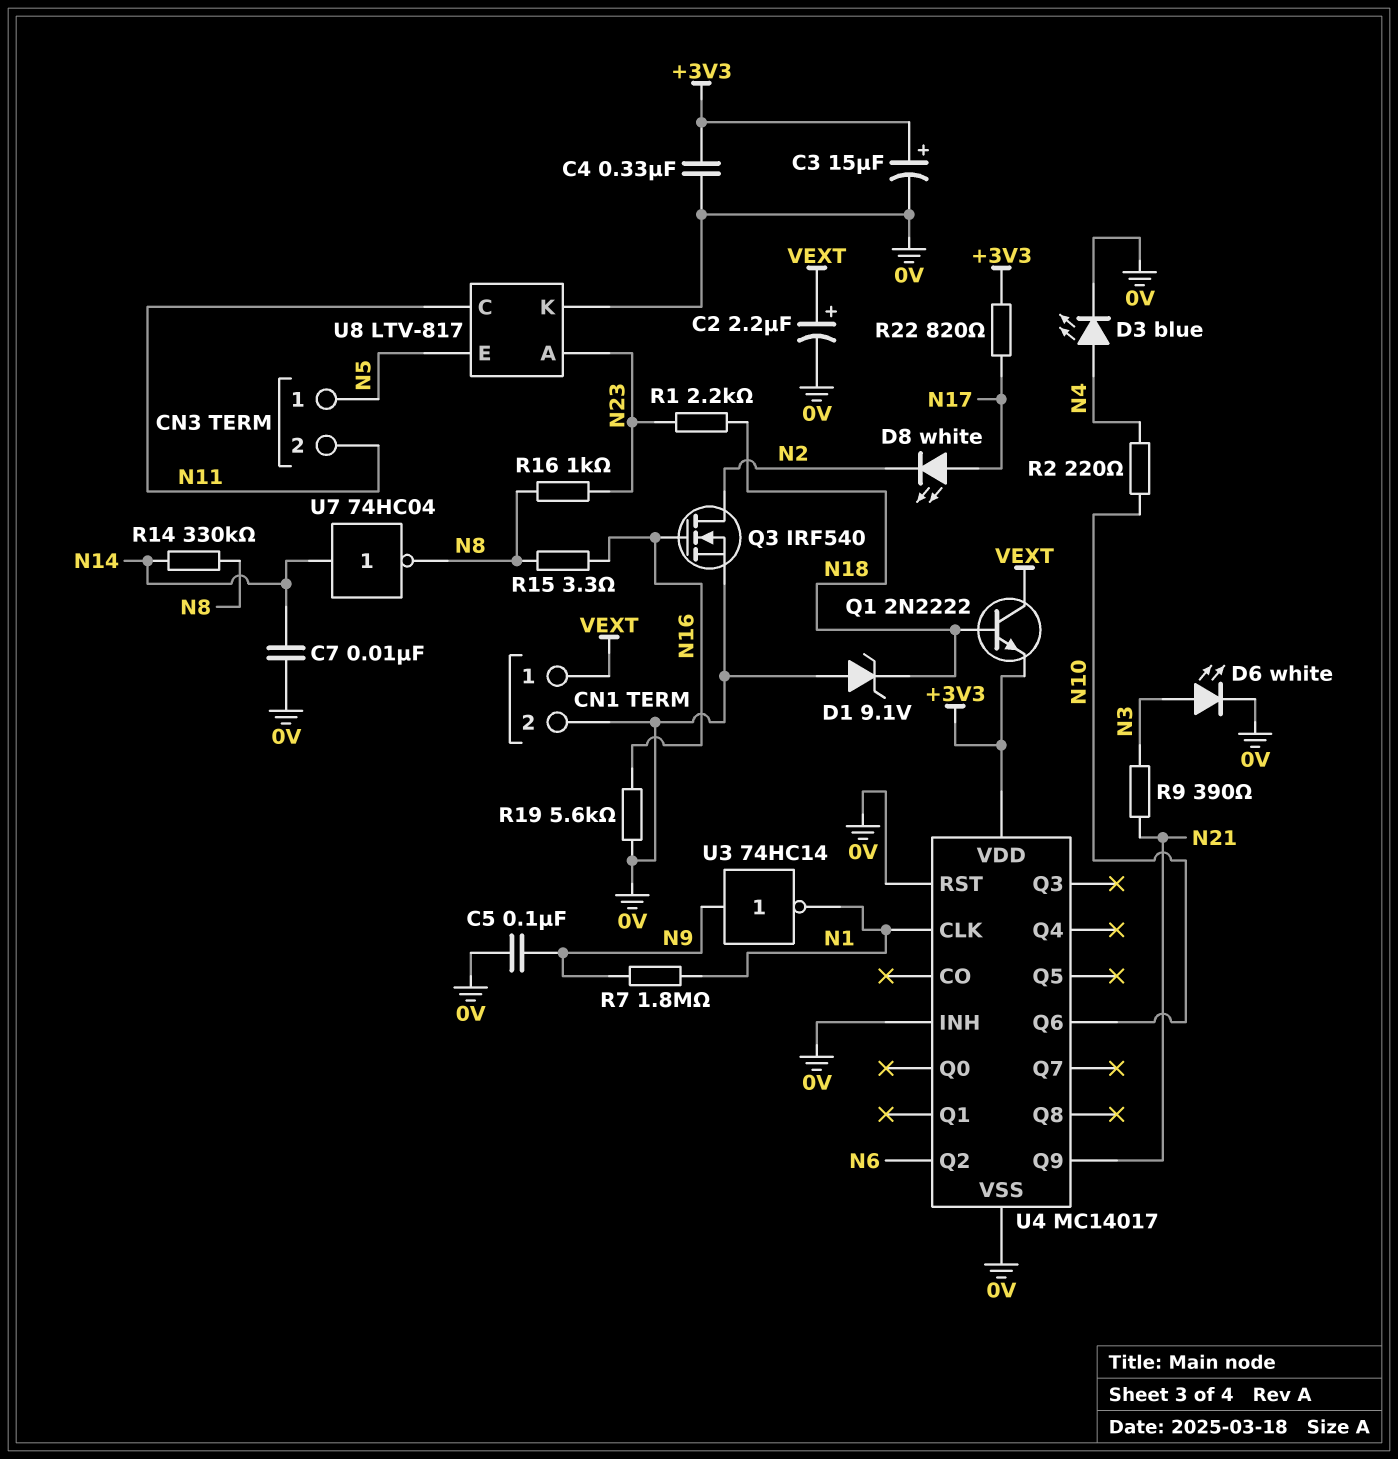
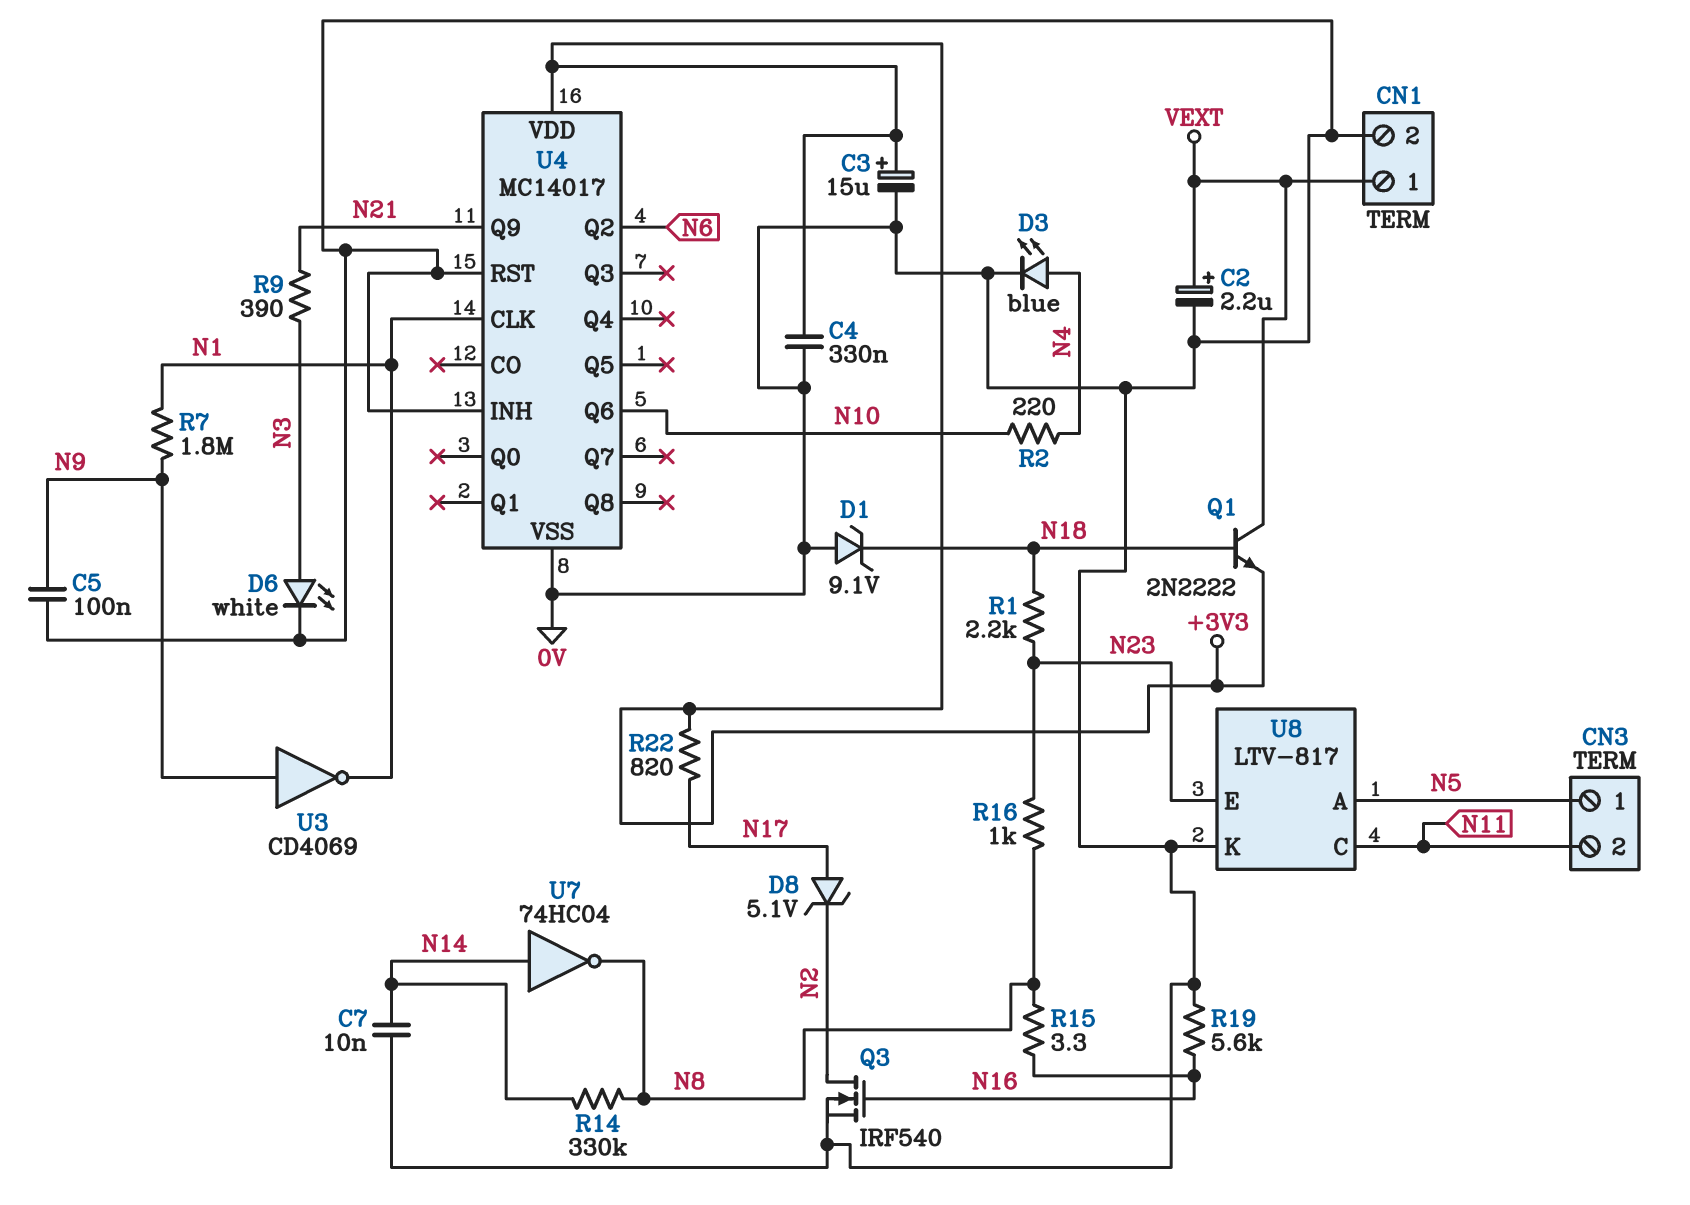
D8: LED white (A N17, K N2) -> zener 5.1V (A N17, K N2)
U3: NOT 74HC14 (in N9, out N1) -> NOT CD4069 (in N9, out N1)
U8 pin A: N23 -> N5
U8 pin E: N5 -> N23

